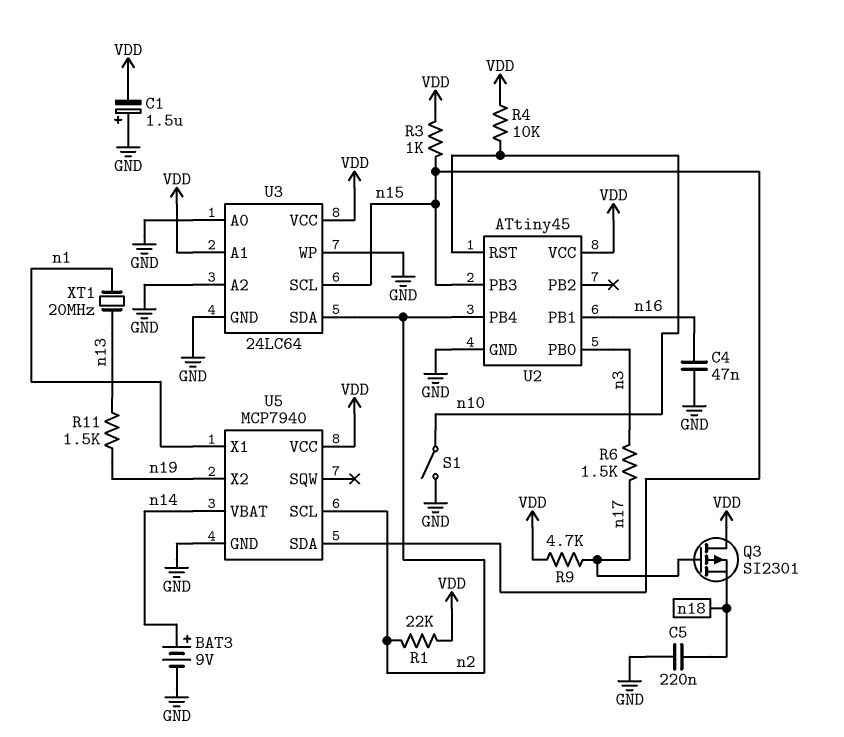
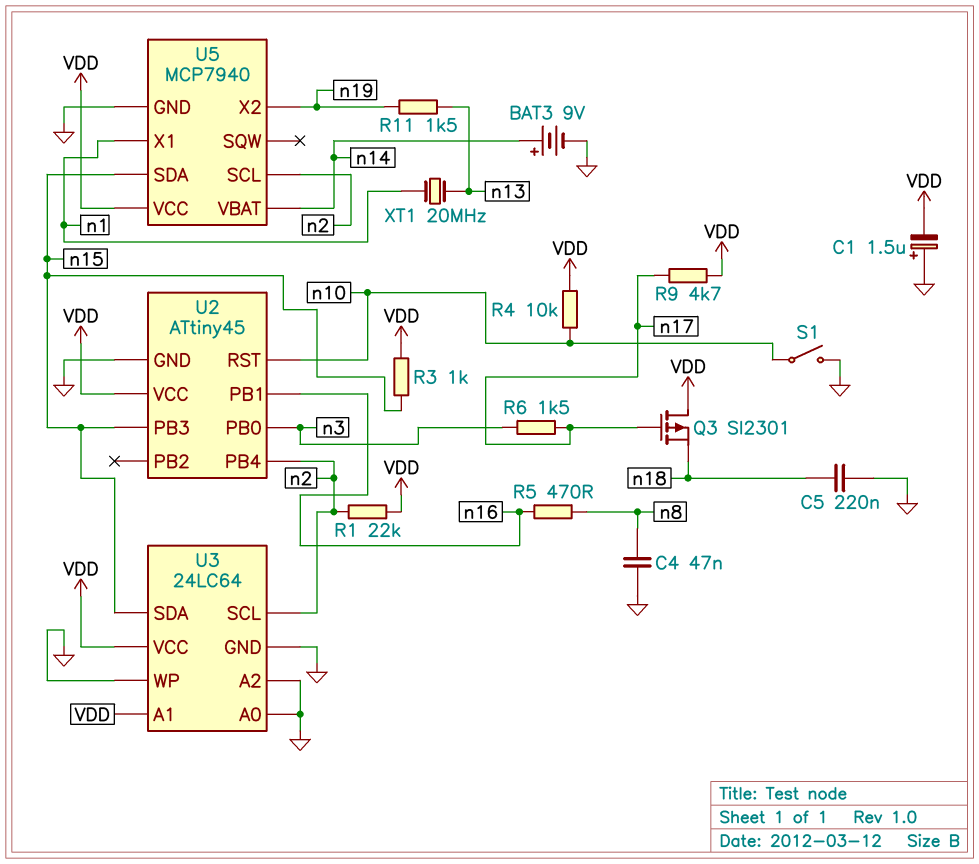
C4: 47nF (GND, n16) -> 47nF (GND, n8)
R5: none -> 470 (n8, n16)
U3 pin SCL: n15 -> n2
U3 pin SDA: n2 -> n15

